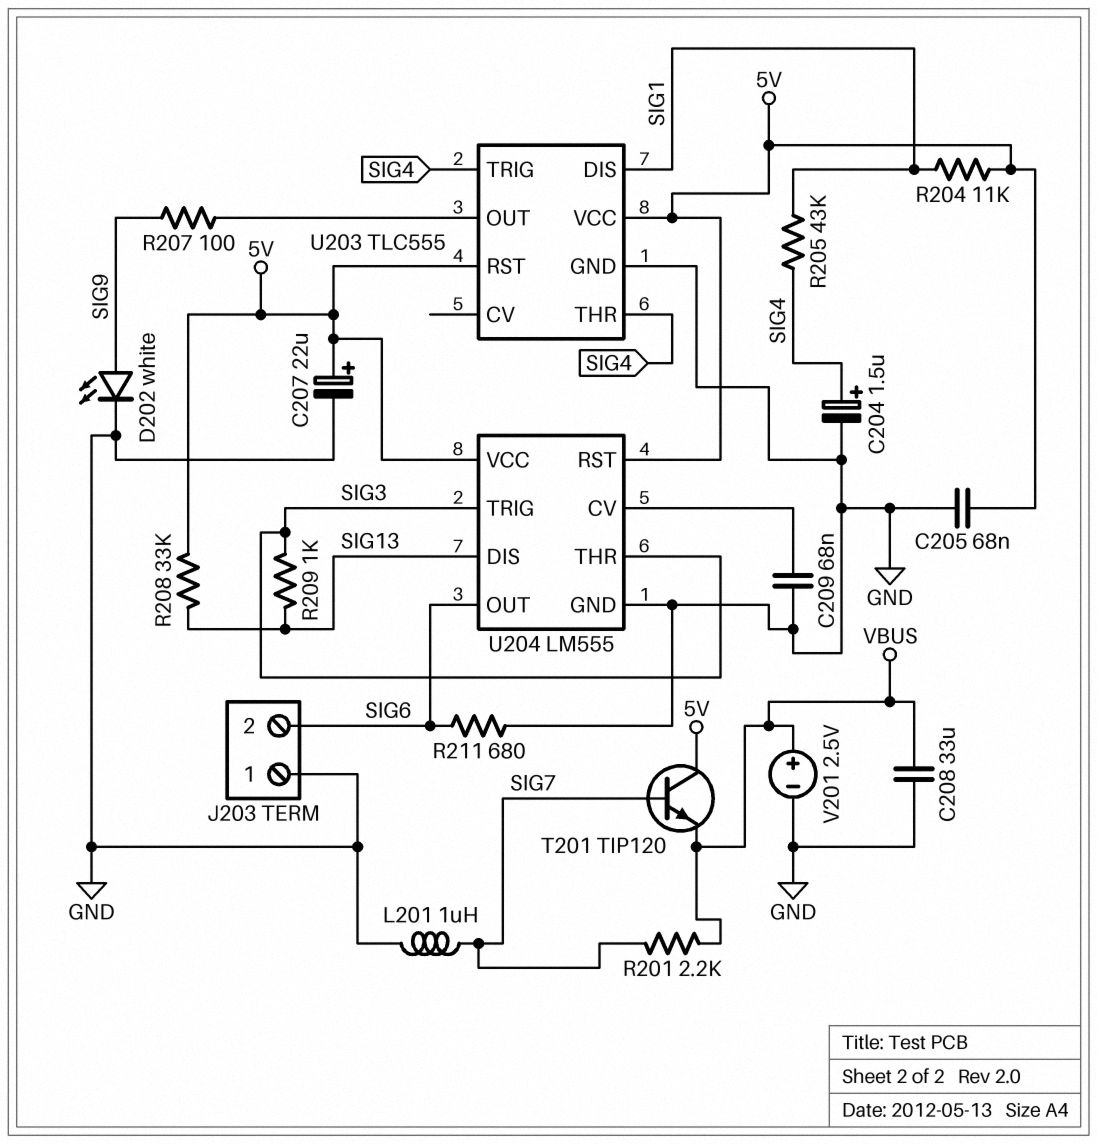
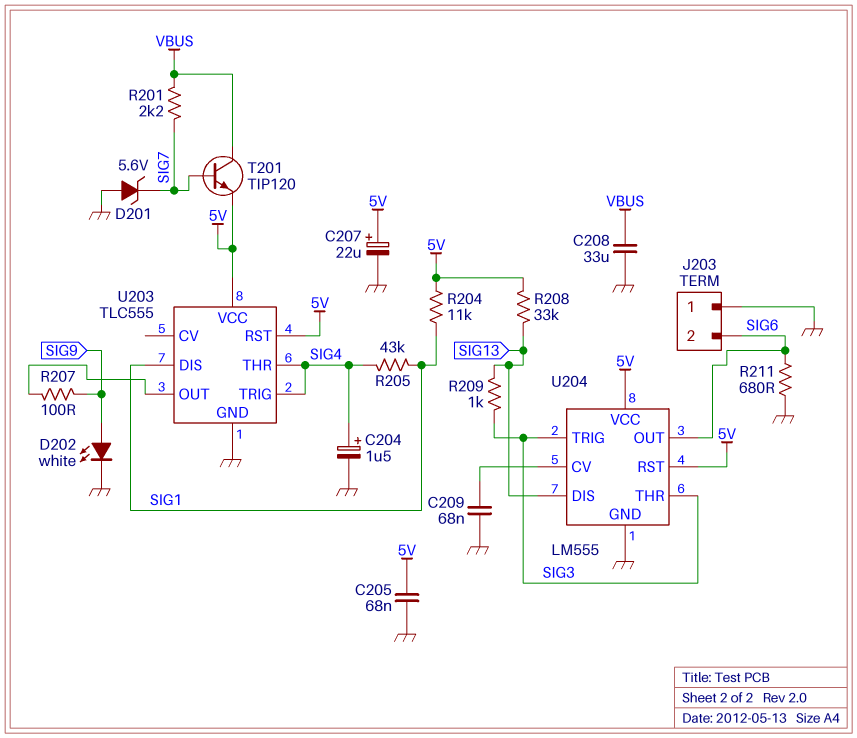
D201: none -> zener 5.6V (A GND, K SIG7)
L201: 1uH (GND, SIG7) -> none
T201: NPN TIP120 (B SIG7, C 5V, E VBUS) -> NPN TIP120 (B SIG7, C VBUS, E 5V)
V201: 2.5V (plus VBUS, minus GND) -> none

